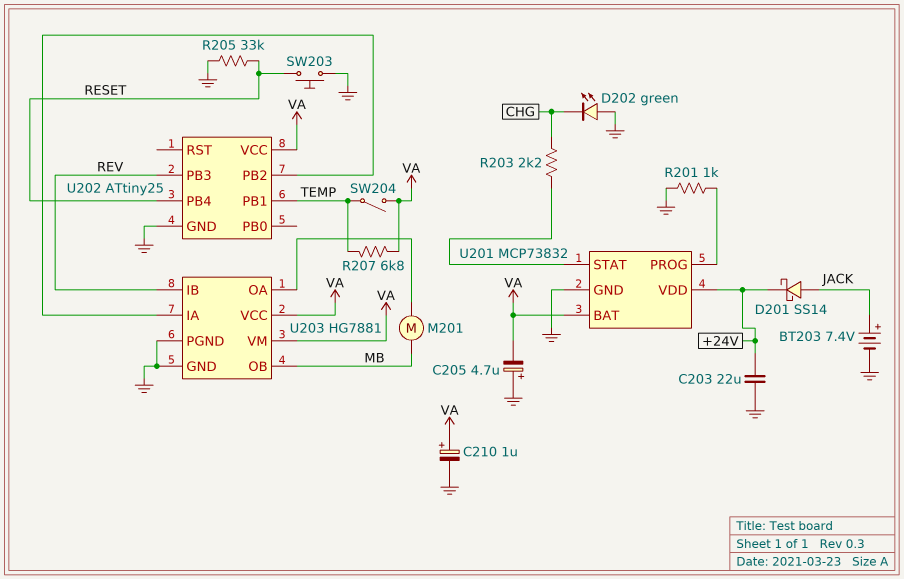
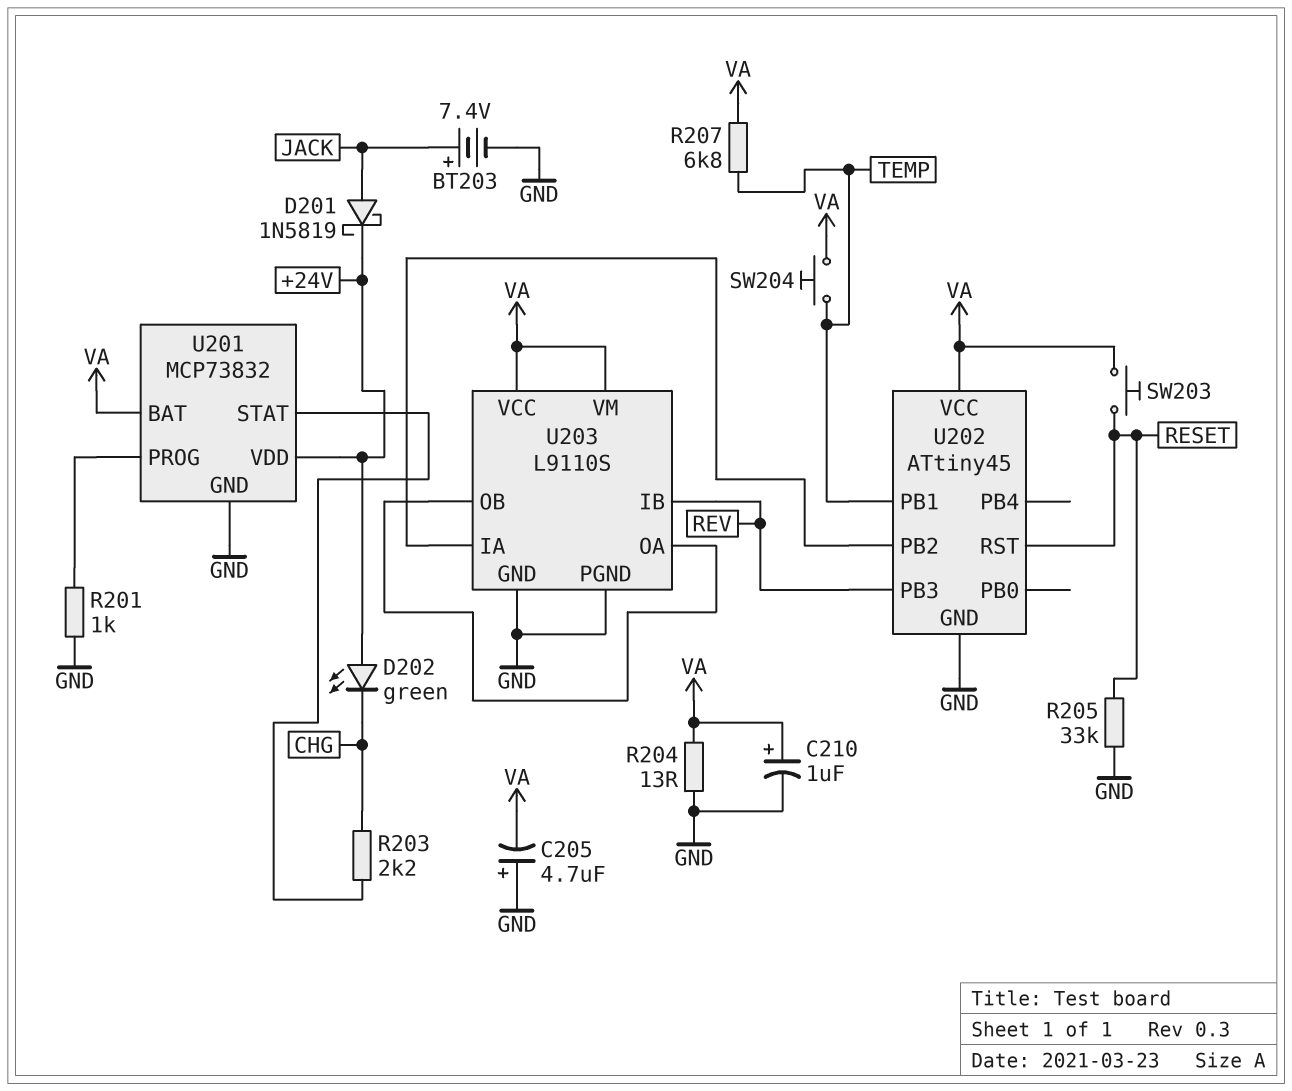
C203: 22uF (+24V, GND) -> none
D201: schottky SS14 (A JACK, K +24V) -> schottky 1N5819 (A JACK, K +24V)
D202: LED green (A GND, K CHG) -> LED green (A +24V, K CHG)
M201: motor (MB, U203/OA) -> none
R204: none -> 13 (GND, VA)
SW203: button (GND, RESET) -> button (RESET, VA)
SW204: switch (TEMP, VA) -> button (TEMP, VA)
U202: ATtiny25 -> ATtiny45
U202 pin PB4: RESET -> none
U202 pin RST: none -> RESET
U203: HG7881 -> L9110S
U203 pin OB: MB -> U203/OA

